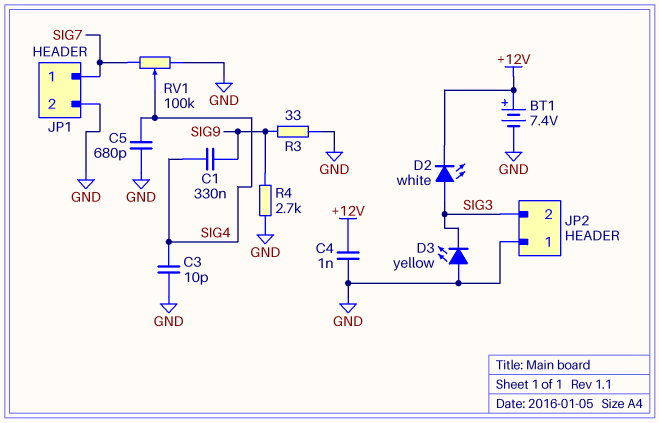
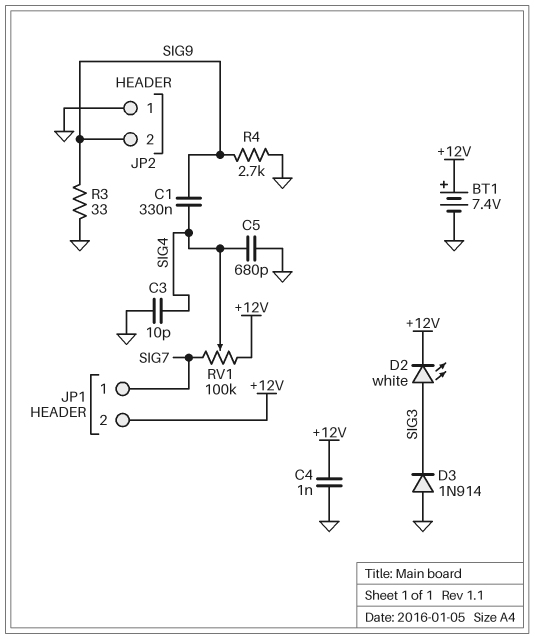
D3: LED yellow (A GND, K SIG3) -> diode 1N914 (A GND, K SIG3)
JP1 pin 2: GND -> +12V
JP2 pin 2: SIG3 -> SIG9
RV1: 100k (GND, SIG7, wiper SIG4) -> 100k (+12V, SIG7, wiper SIG4)

